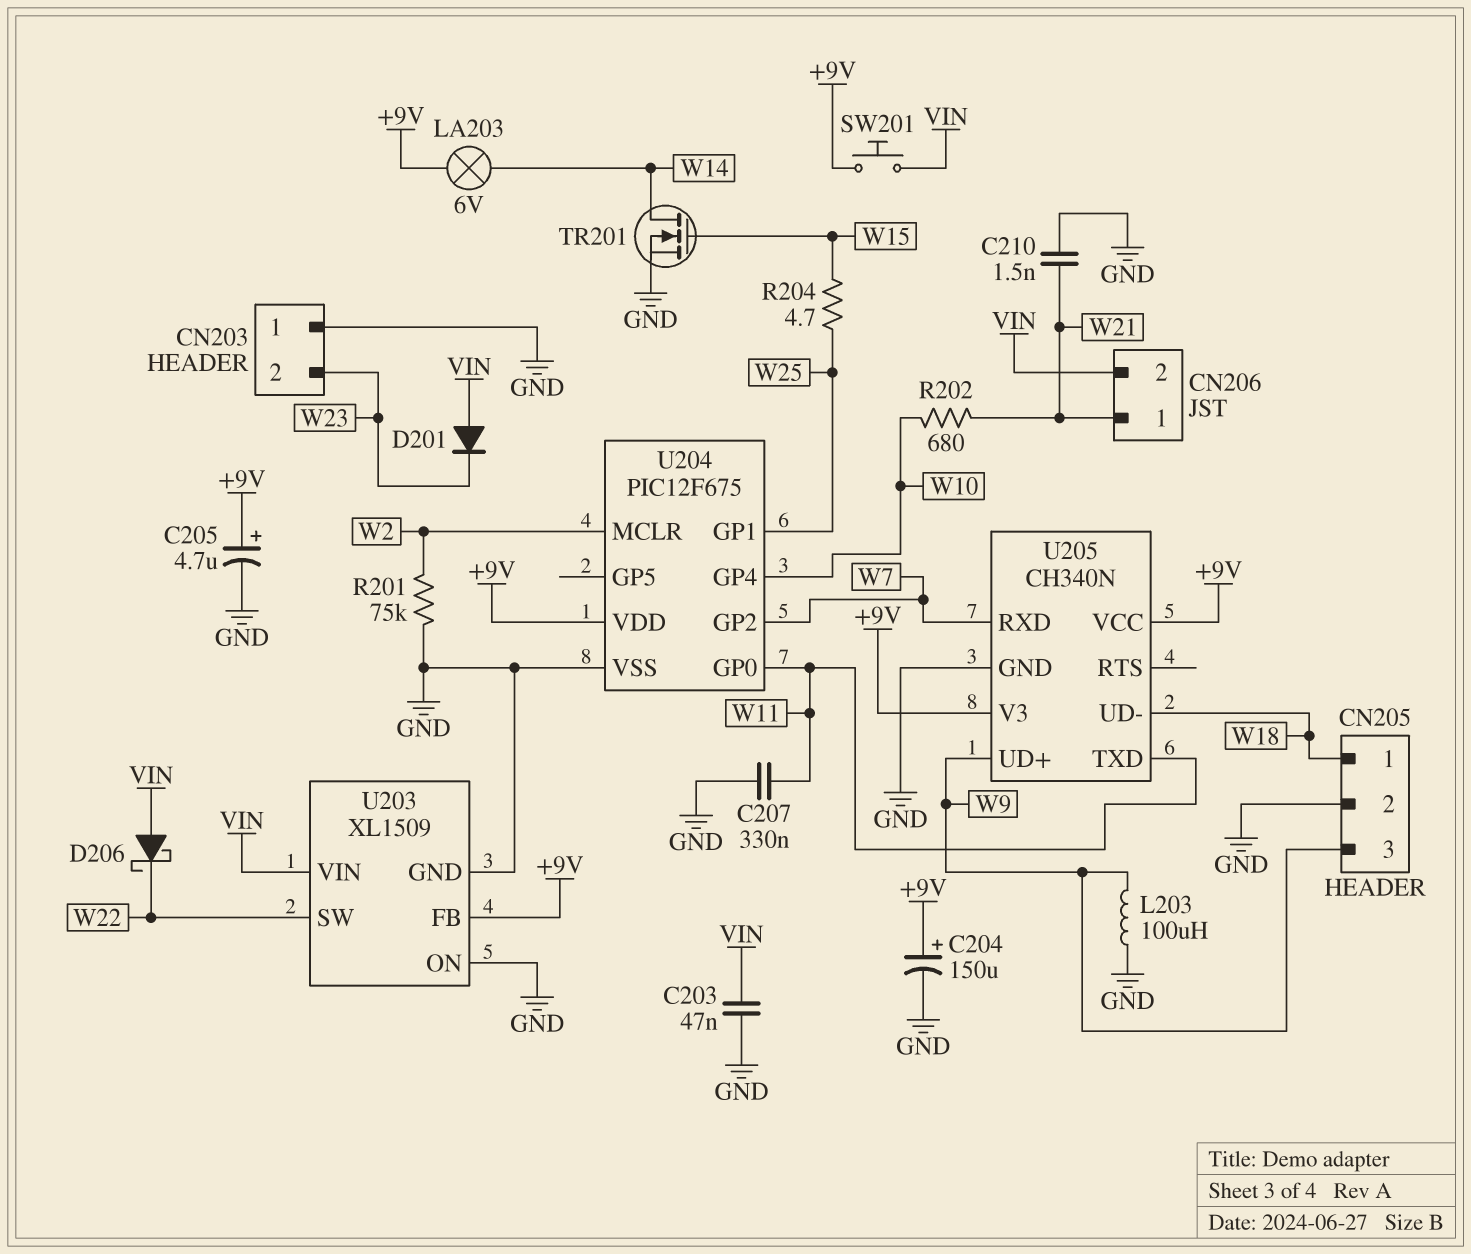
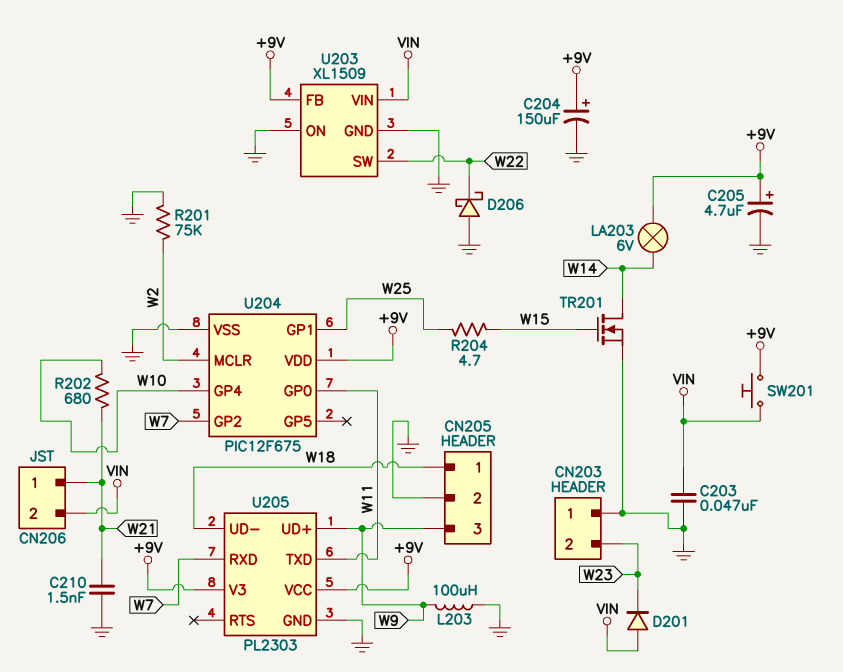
C207: 330nF (GND, W11) -> none
D206: schottky (A VIN, K W22) -> schottky (A GND, K W22)
U205: CH340N -> PL2303

